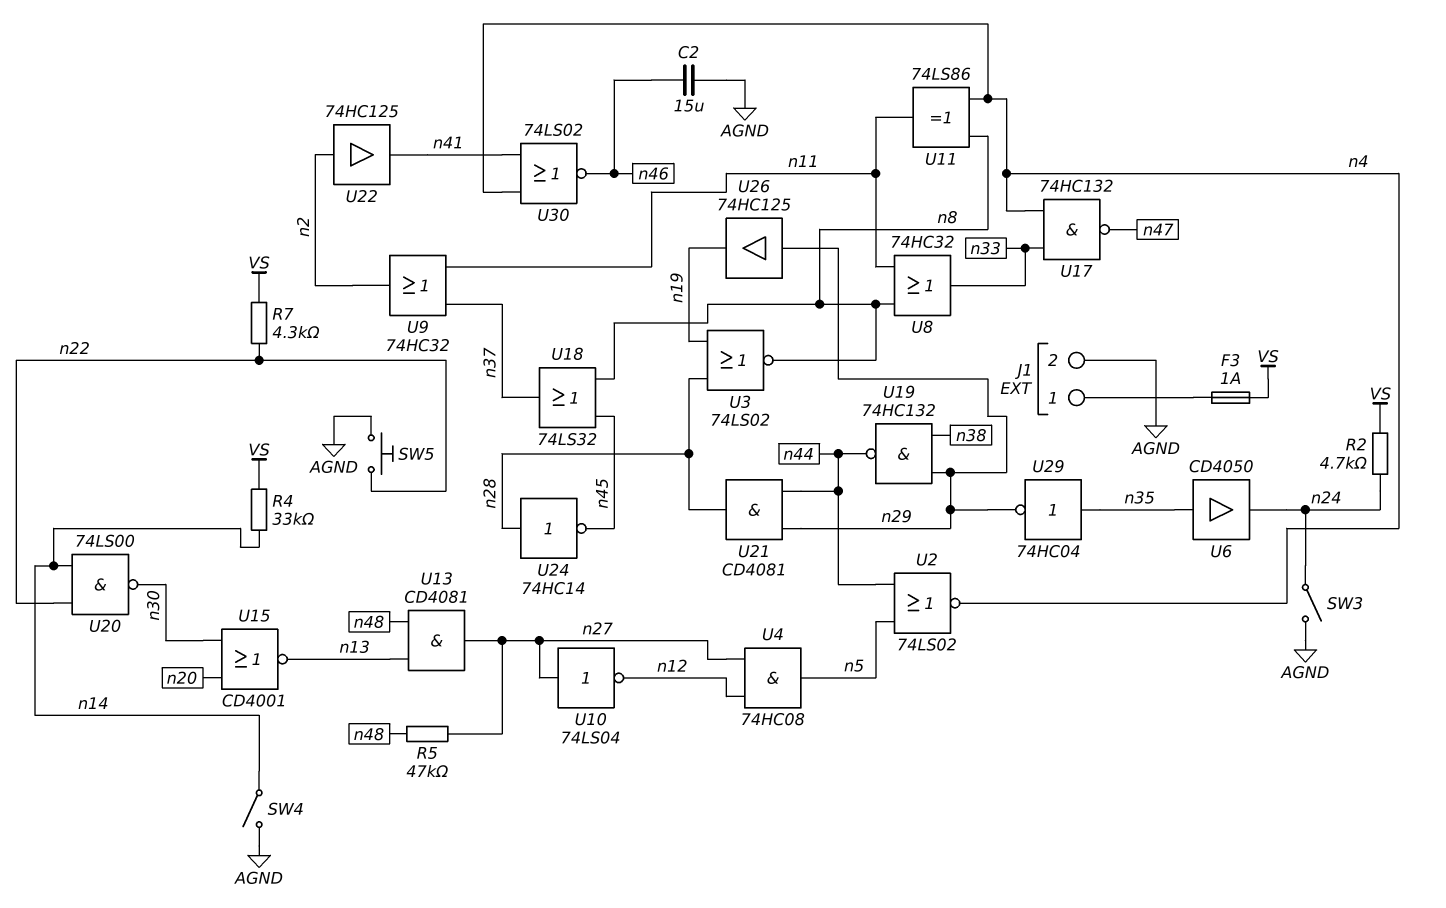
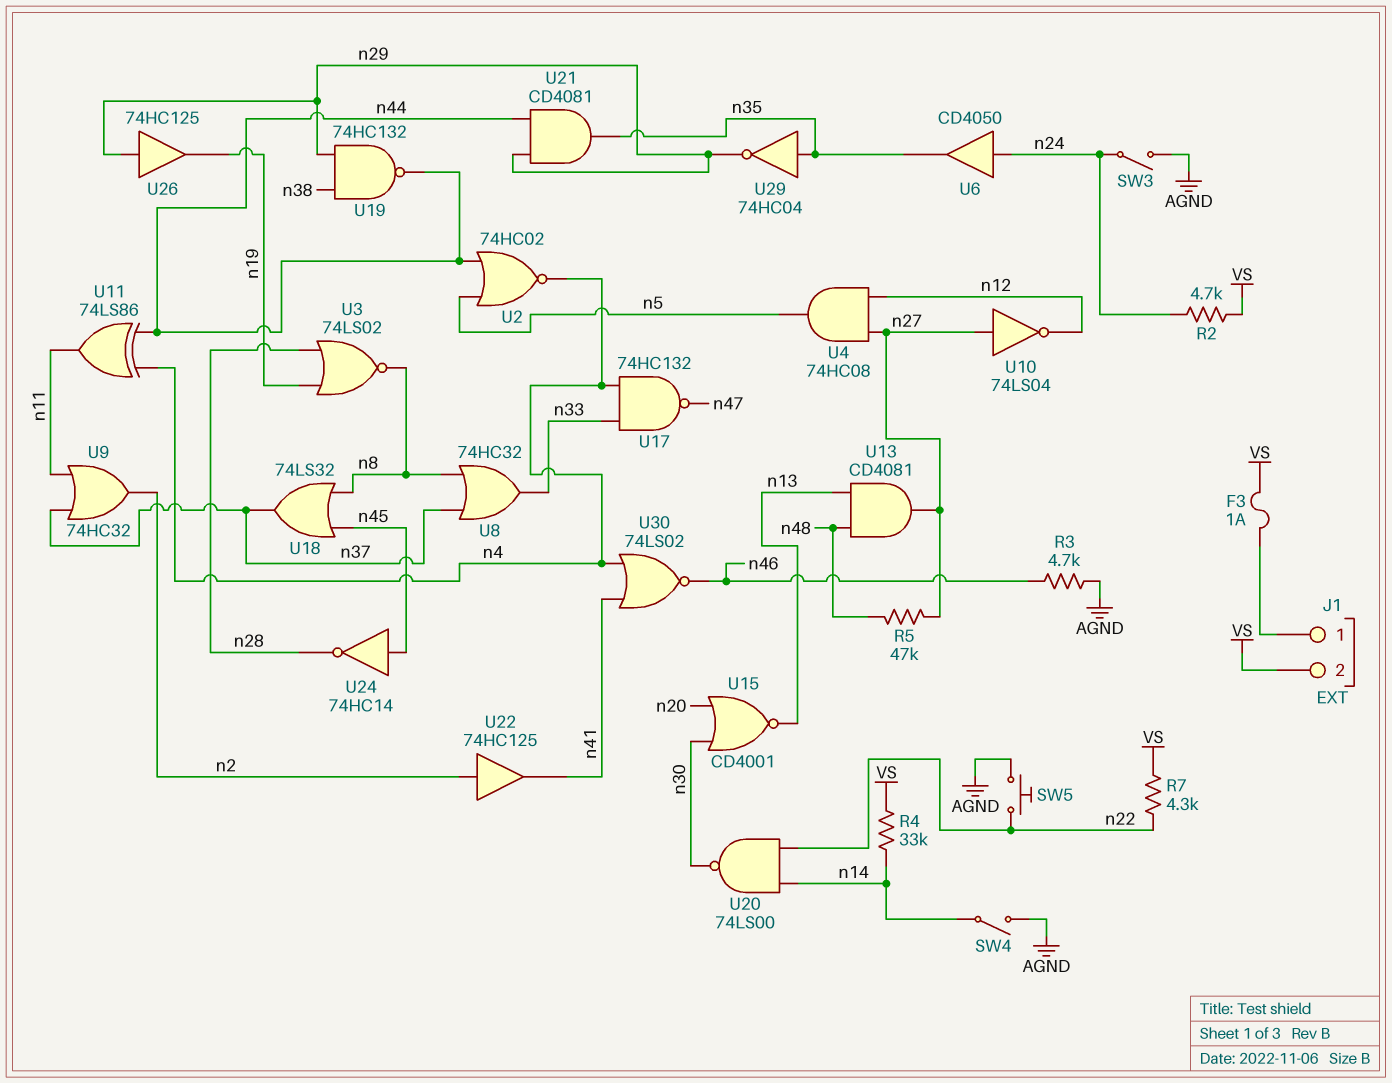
C2: 15uF (AGND, n46) -> none
J1 pin 2: AGND -> VS
R3: none -> 4.7k (AGND, n46)
U2: NOR 74LS02 (in n5, in n44, out n4) -> NOR 74HC02 (in n5, in n44, out n4)
U6: buffer CD4050 (in n35, out n24) -> buffer CD4050 (in n24, out n35)
U8: OR 74HC32 (in n8, in n11, out n33) -> OR 74HC32 (in n8, in n37, out n33)
U11: XOR 74LS86 (in n4, in n8, out n11) -> XOR 74LS86 (in n4, in n44, out n11)
U21: AND CD4081 (in n29, in n44, out n28) -> AND CD4081 (in n29, in n44, out n35)
U24: NOT 74HC14 (in n28, out n45) -> NOT 74HC14 (in n45, out n28)

